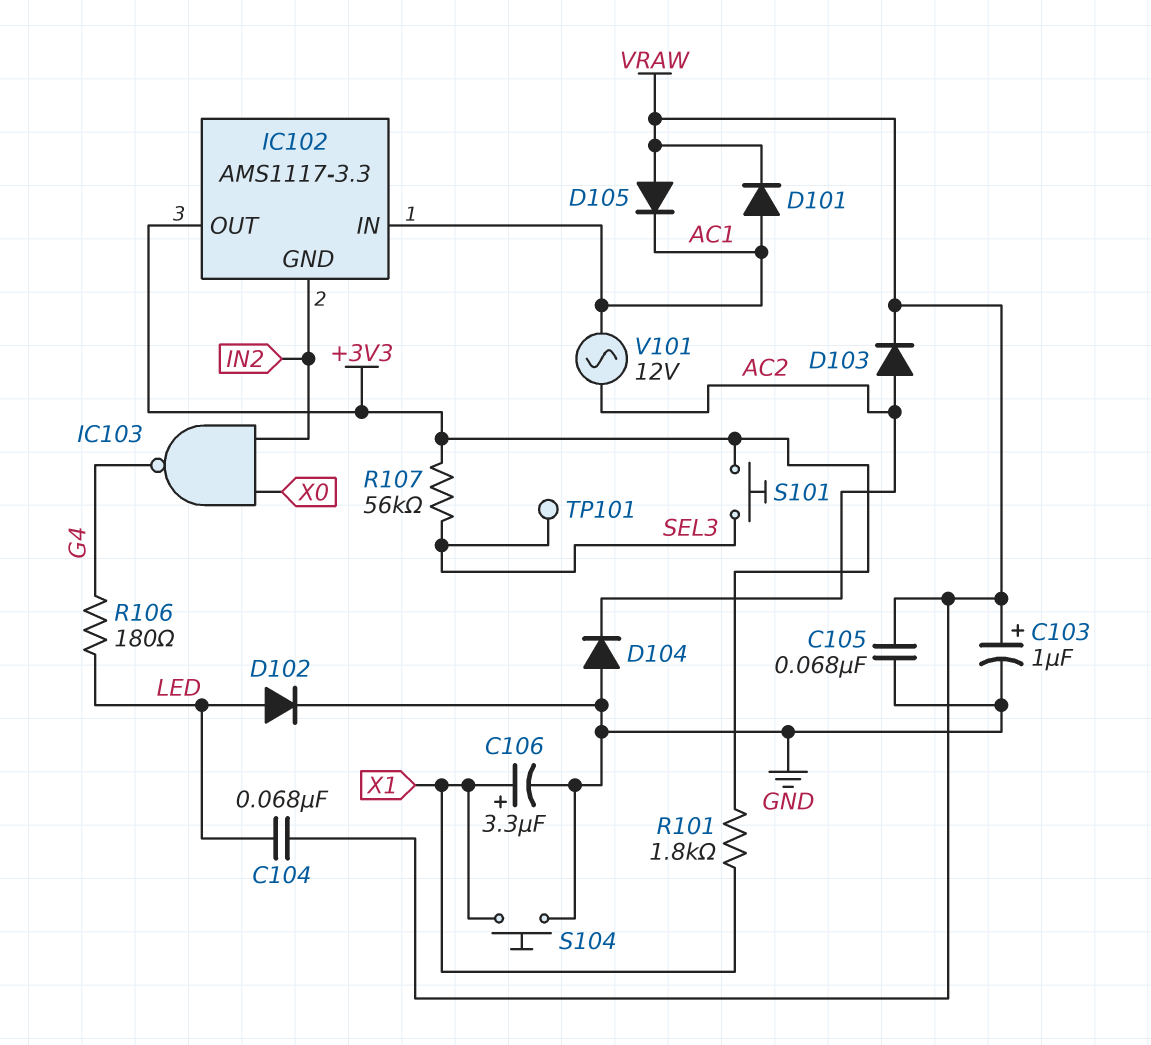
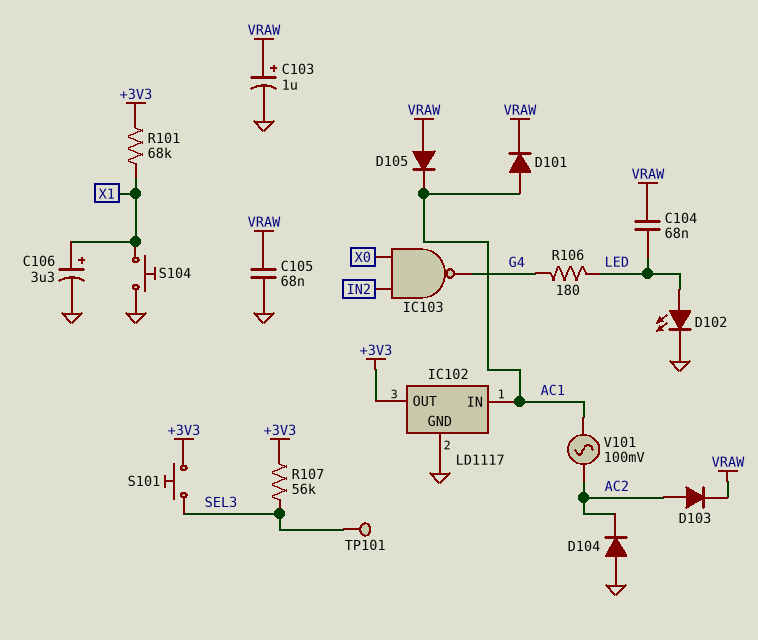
D102: diode (A LED, K GND) -> LED (A LED, K GND)
IC102: AMS1117-3.3 -> LD1117
IC102 pin GND: IN2 -> GND
R101: 1.8k (+3V3, X1) -> 68k (+3V3, X1)
V101: AC 12V (AC1, AC2) -> AC 100mV (AC1, AC2)

